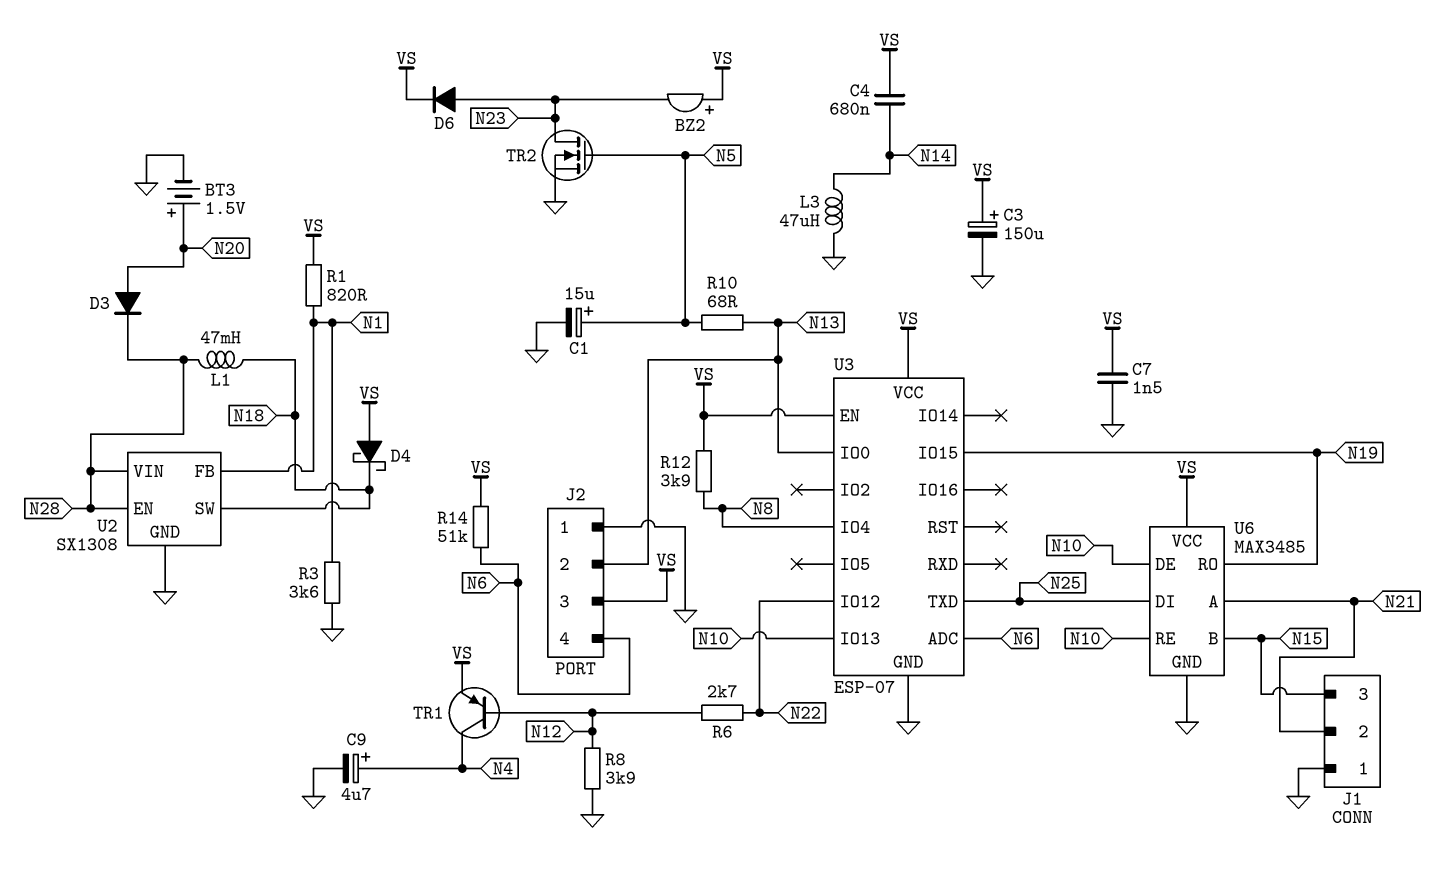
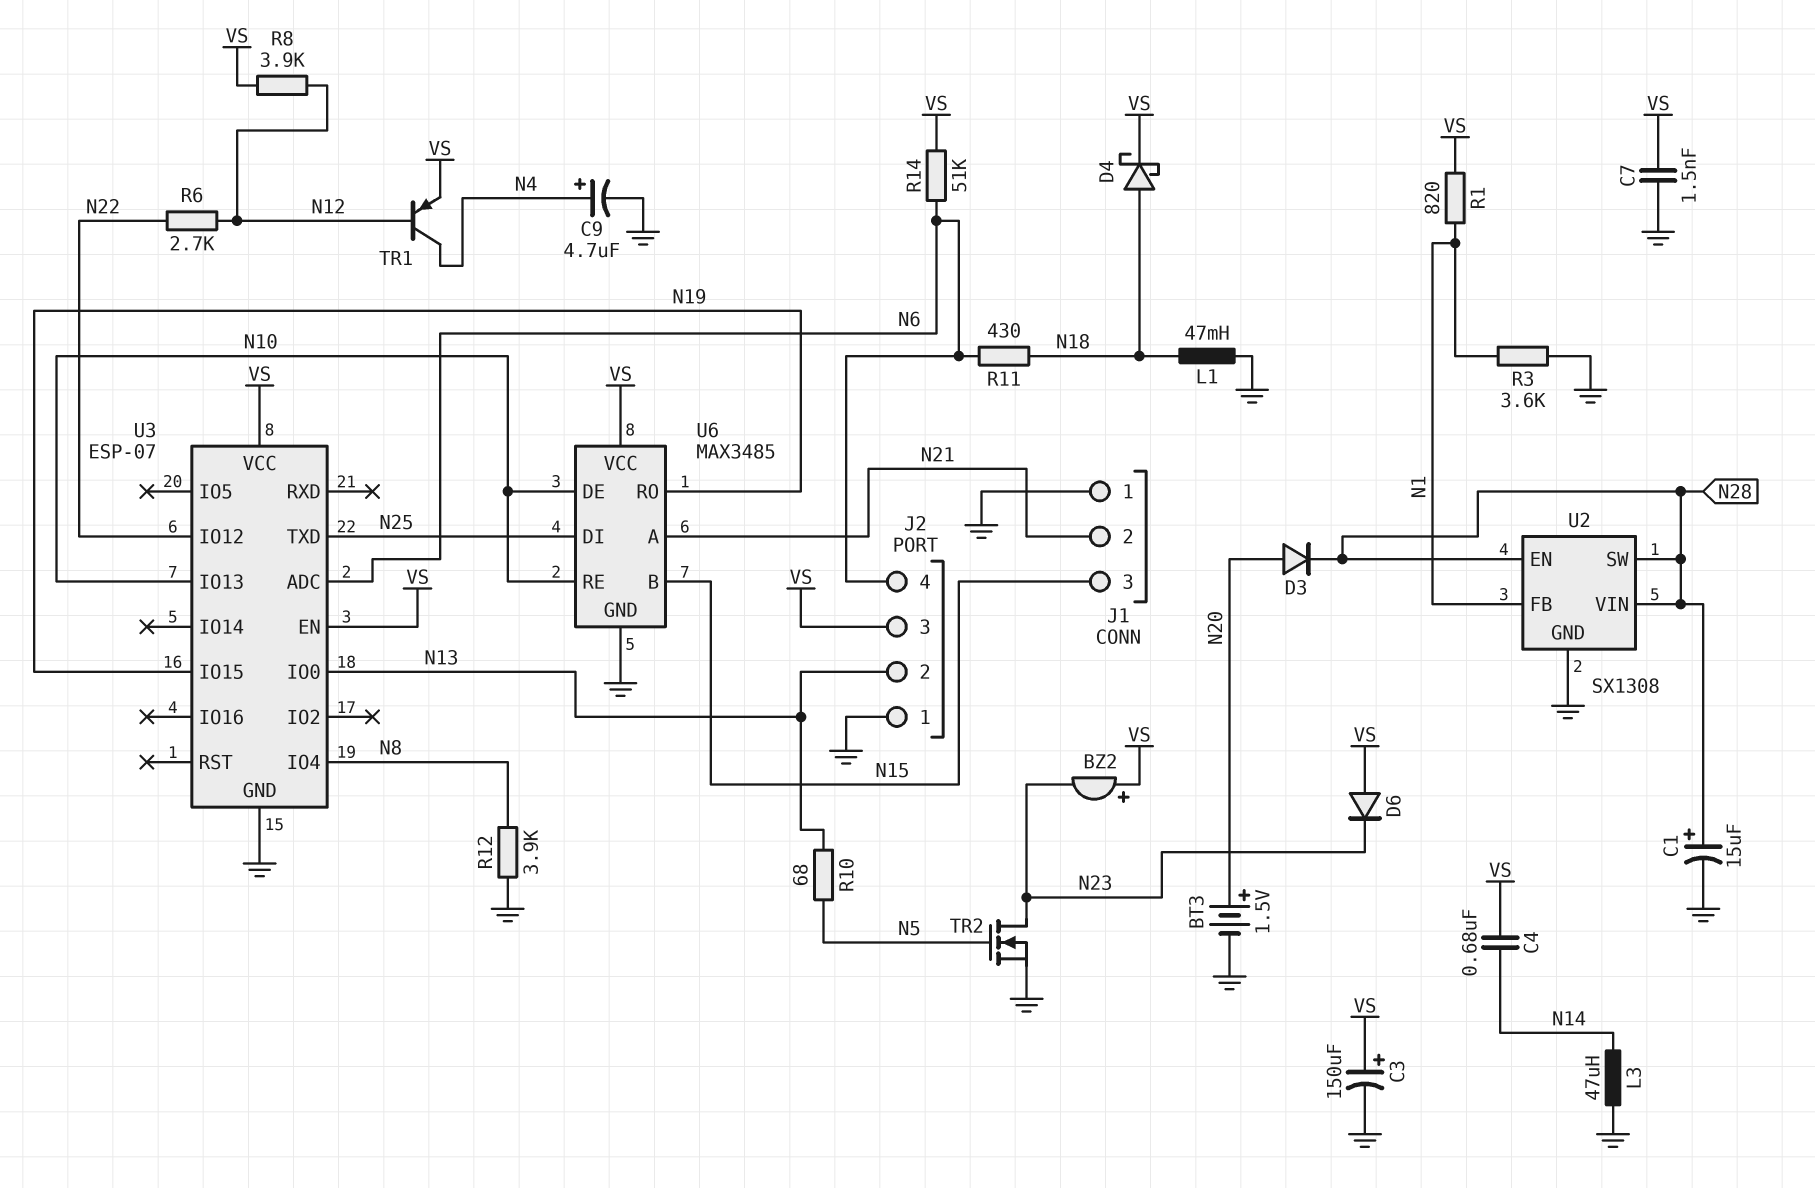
C1: 15uF (plus N5, minus GND) -> 15uF (plus N28, minus GND)
D4: schottky (A VS, K N18) -> schottky (A N18, K VS)
D6: diode (A N23, K VS) -> diode (A VS, K N23)
L1: 47mH (N18, N28) -> 47mH (GND, N18)
R8: 3.9k (GND, N12) -> 3.9k (N12, VS)
R11: none -> 430 (N6, N18)
R12: 3.9k (N8, VS) -> 3.9k (GND, N8)
U2 pin SW: N18 -> N28

